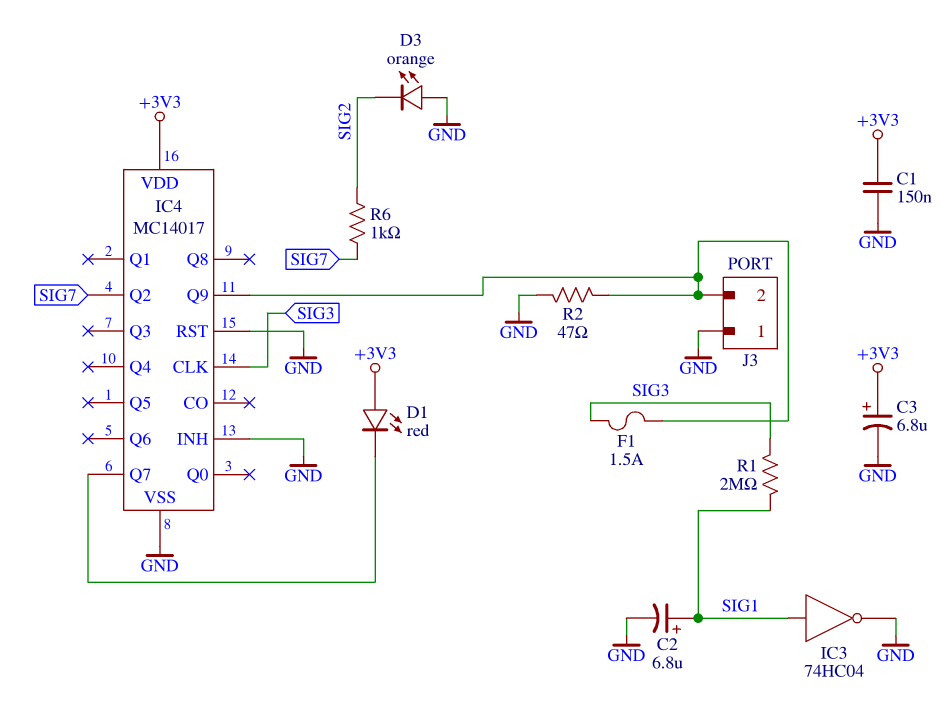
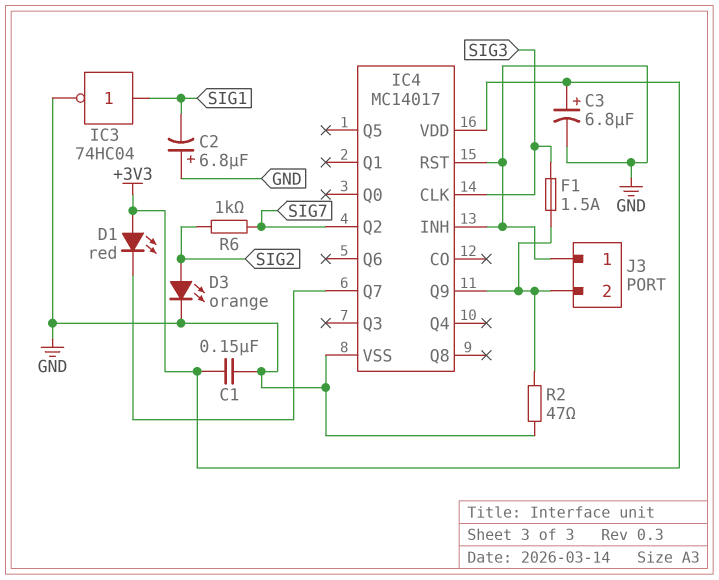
C2: 6.8uF (plus SIG1, minus GND) -> 6.8uF (plus GND, minus SIG1)
D3: LED orange (A GND, K SIG2) -> LED orange (A SIG2, K GND)
R1: 2M (SIG1, SIG3) -> none

